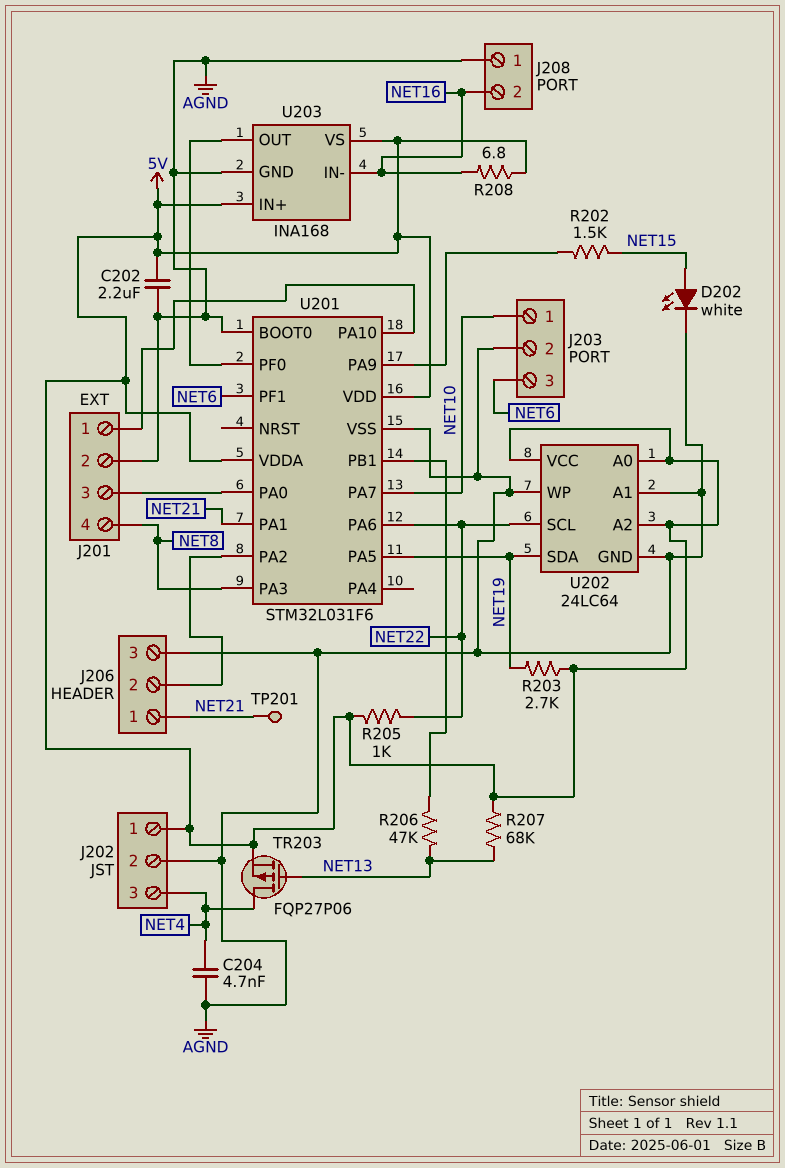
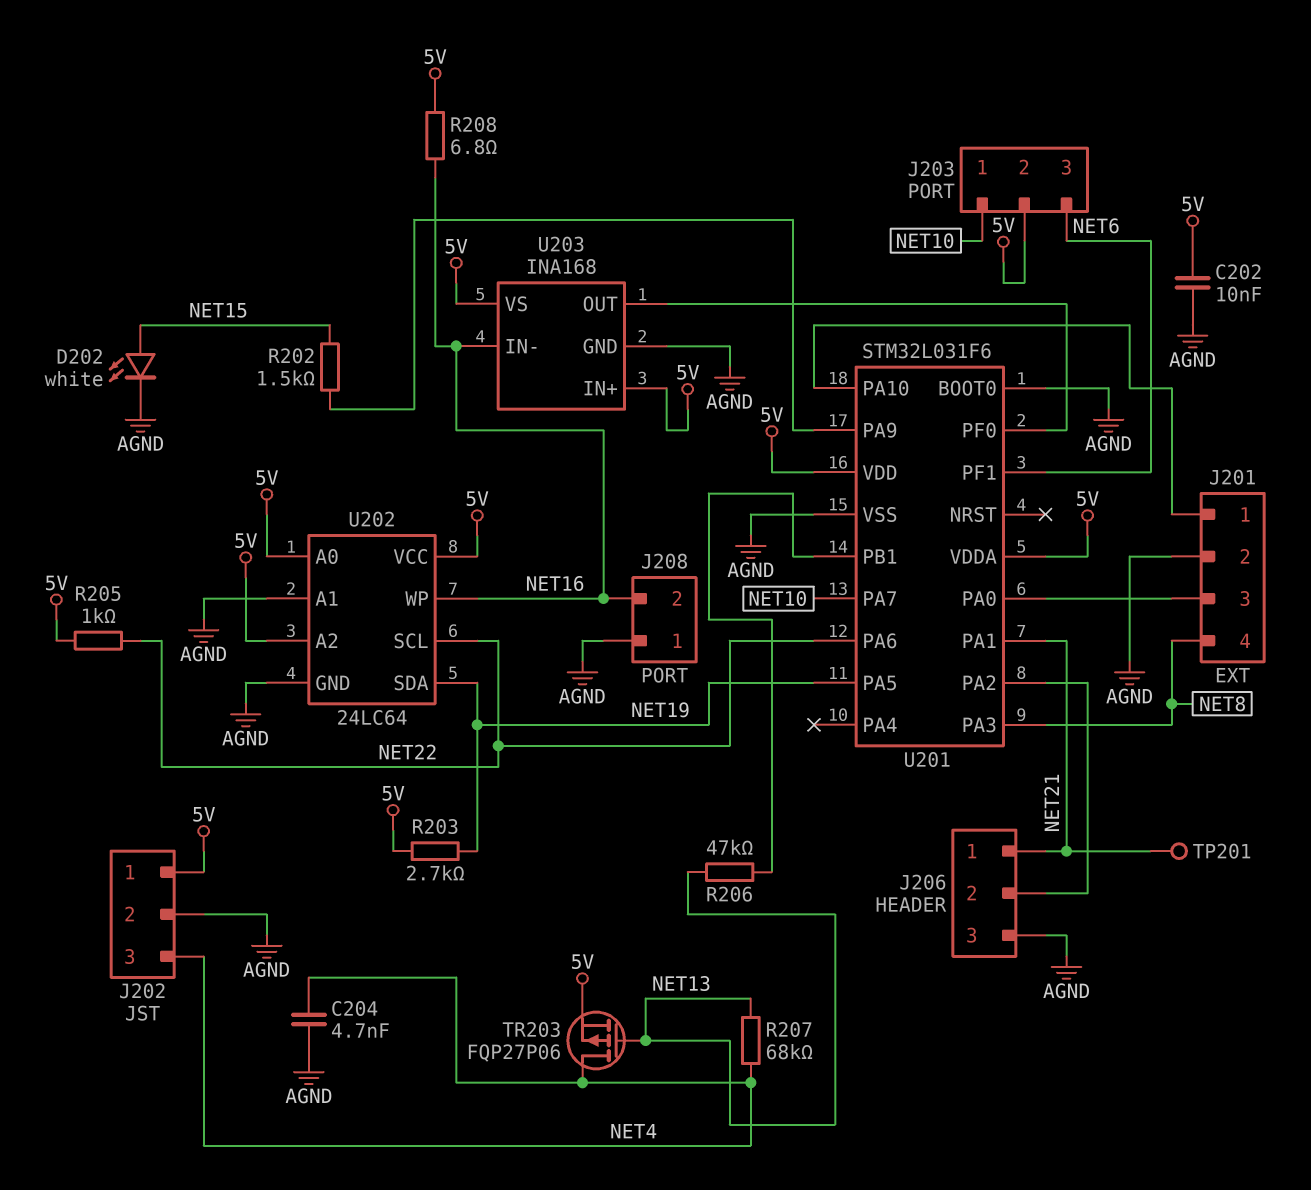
C202: 2.2uF (5V, AGND) -> 10nF (5V, AGND)
J203 pin 2: AGND -> 5V
R207: 68k (5V, NET13) -> 68k (NET4, NET13)
U202 pin WP: AGND -> NET16

